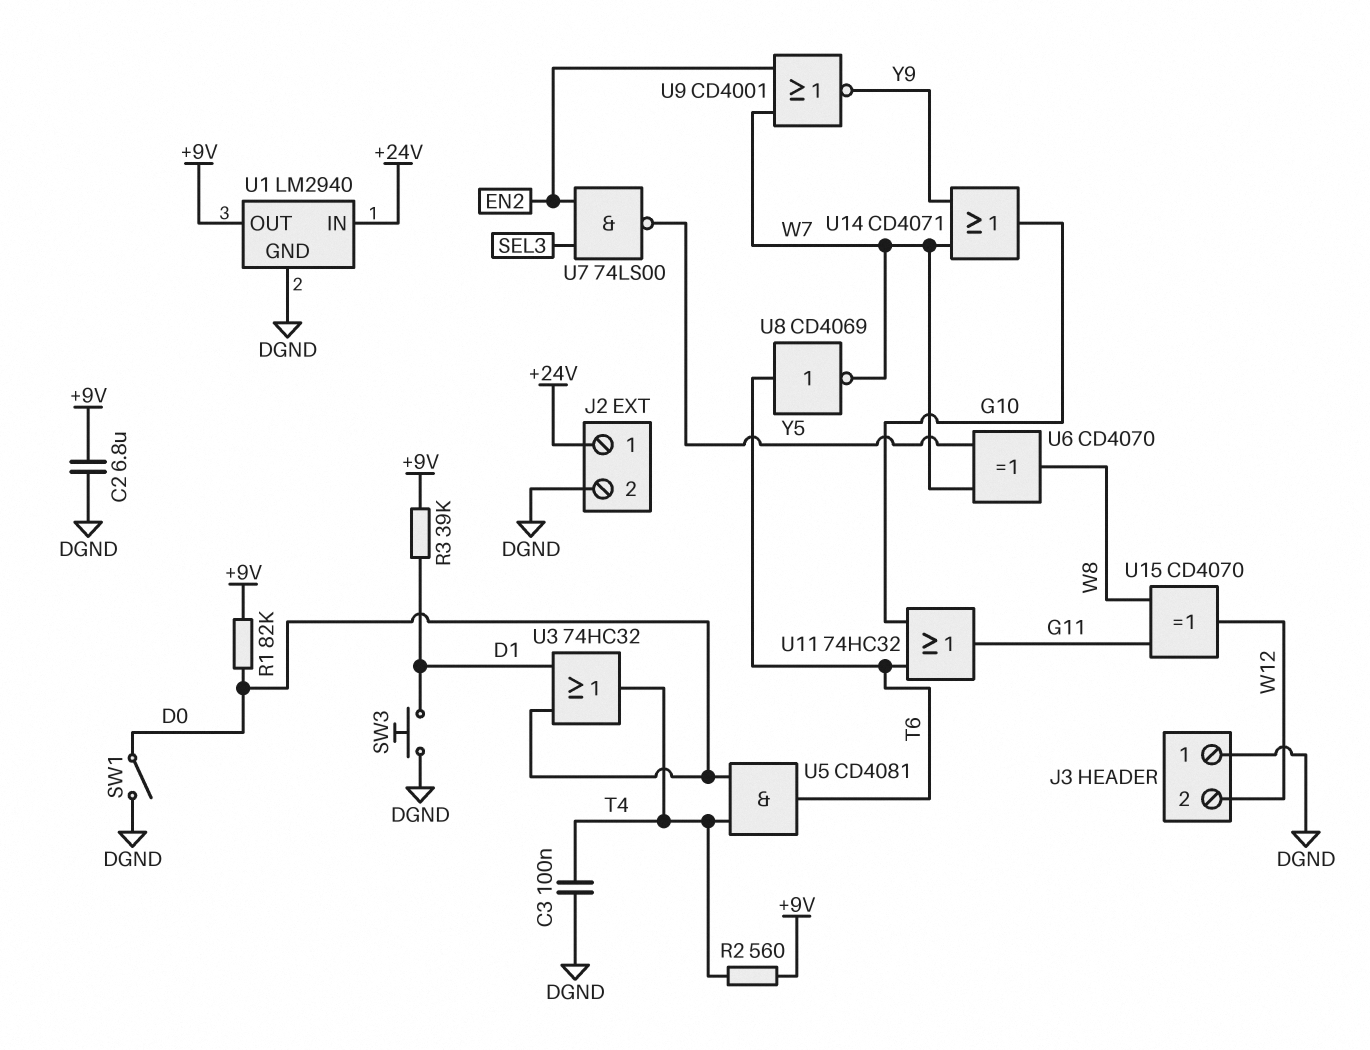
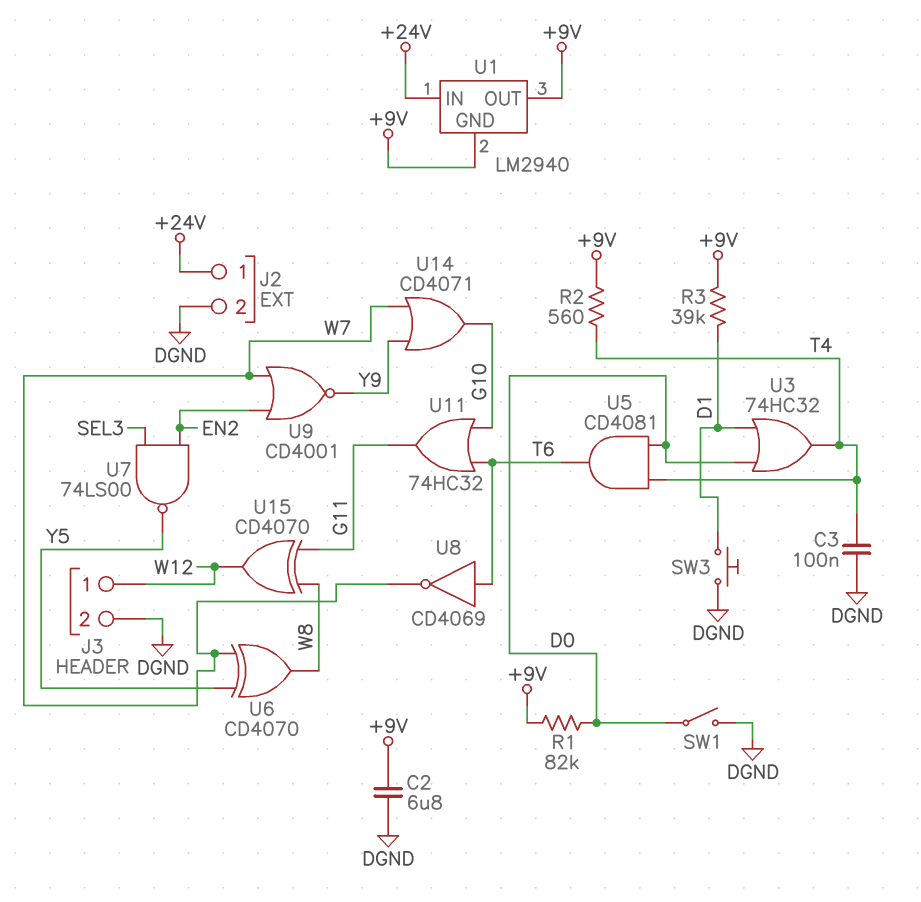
J3 pin 1: DGND -> W12
J3 pin 2: W12 -> DGND
U1 pin GND: DGND -> +9V

